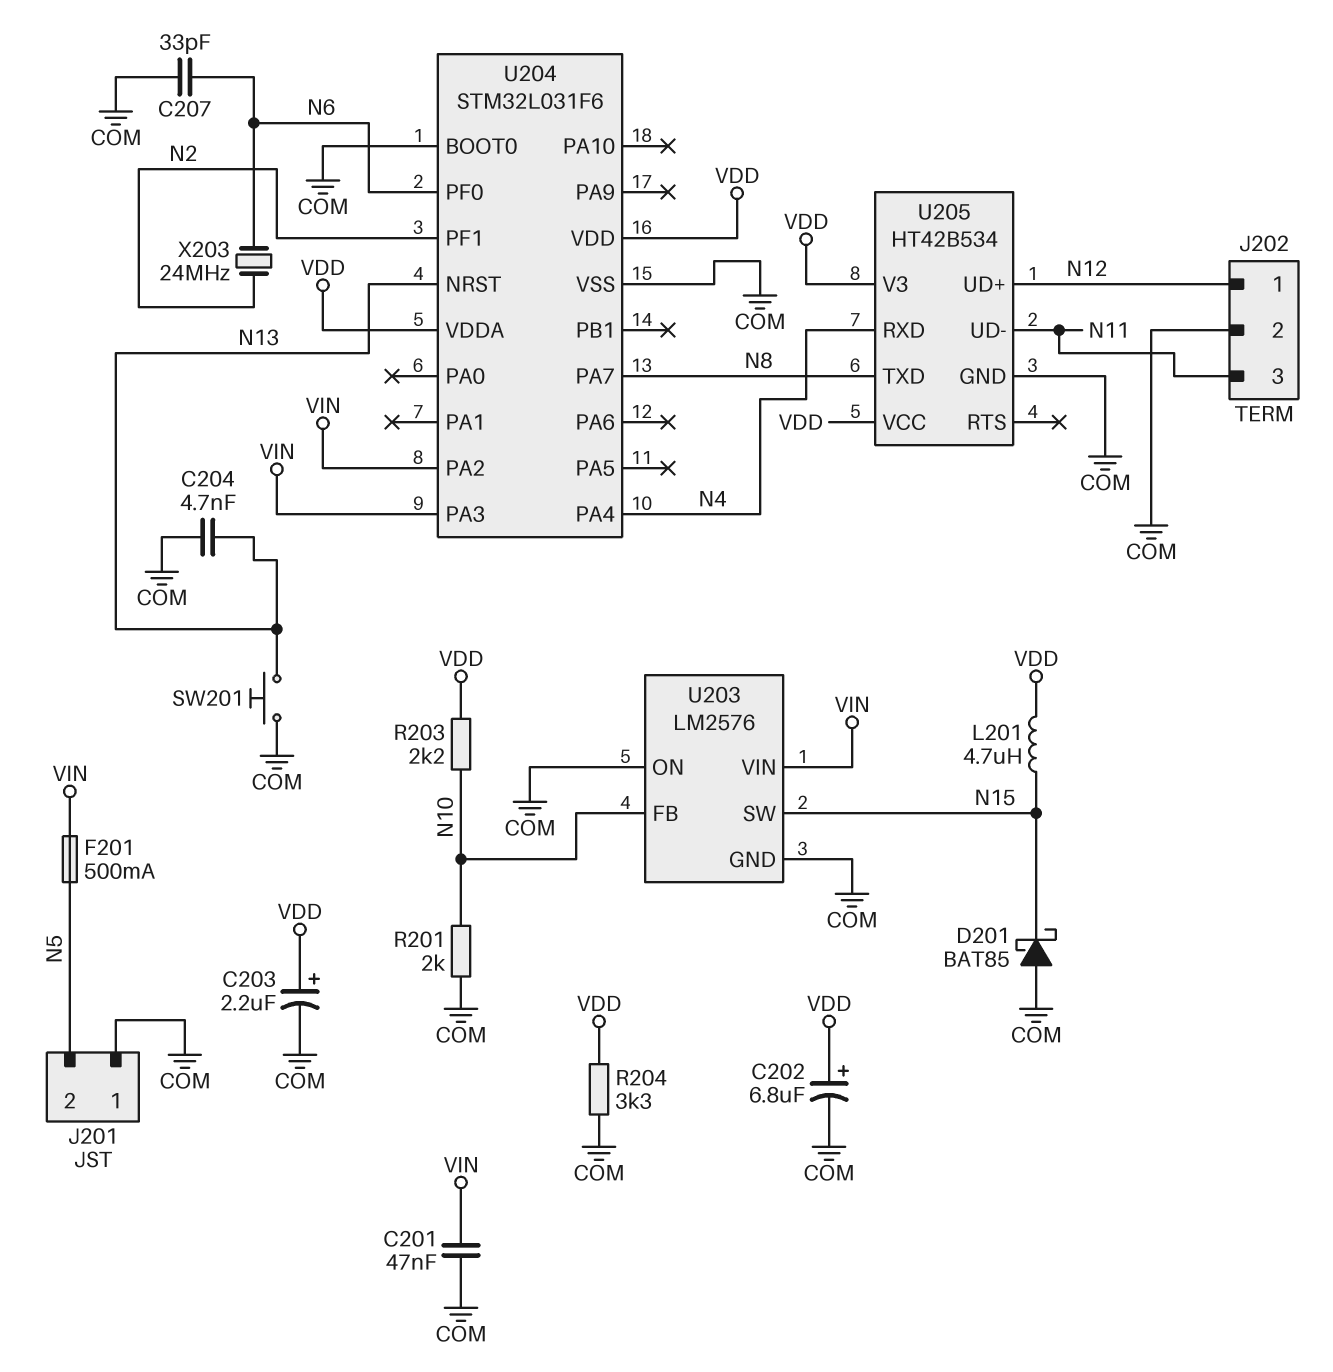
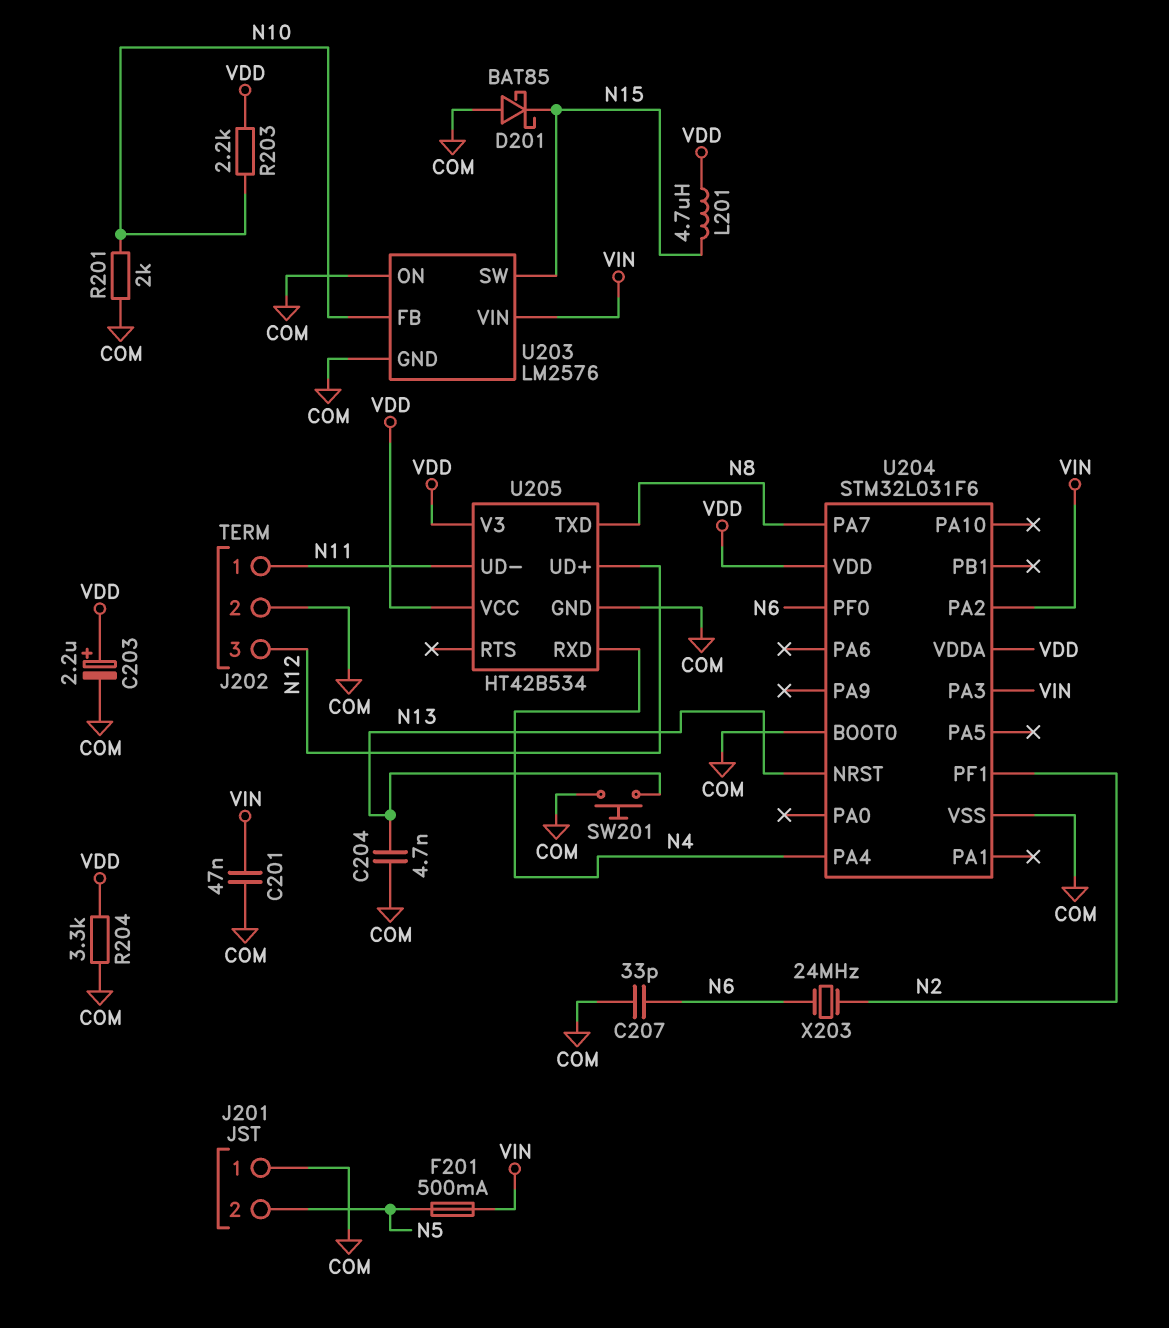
C202: 6.8uF (plus VDD, minus COM) -> none
J202 pin 1: N12 -> N11
J202 pin 3: N11 -> N12

